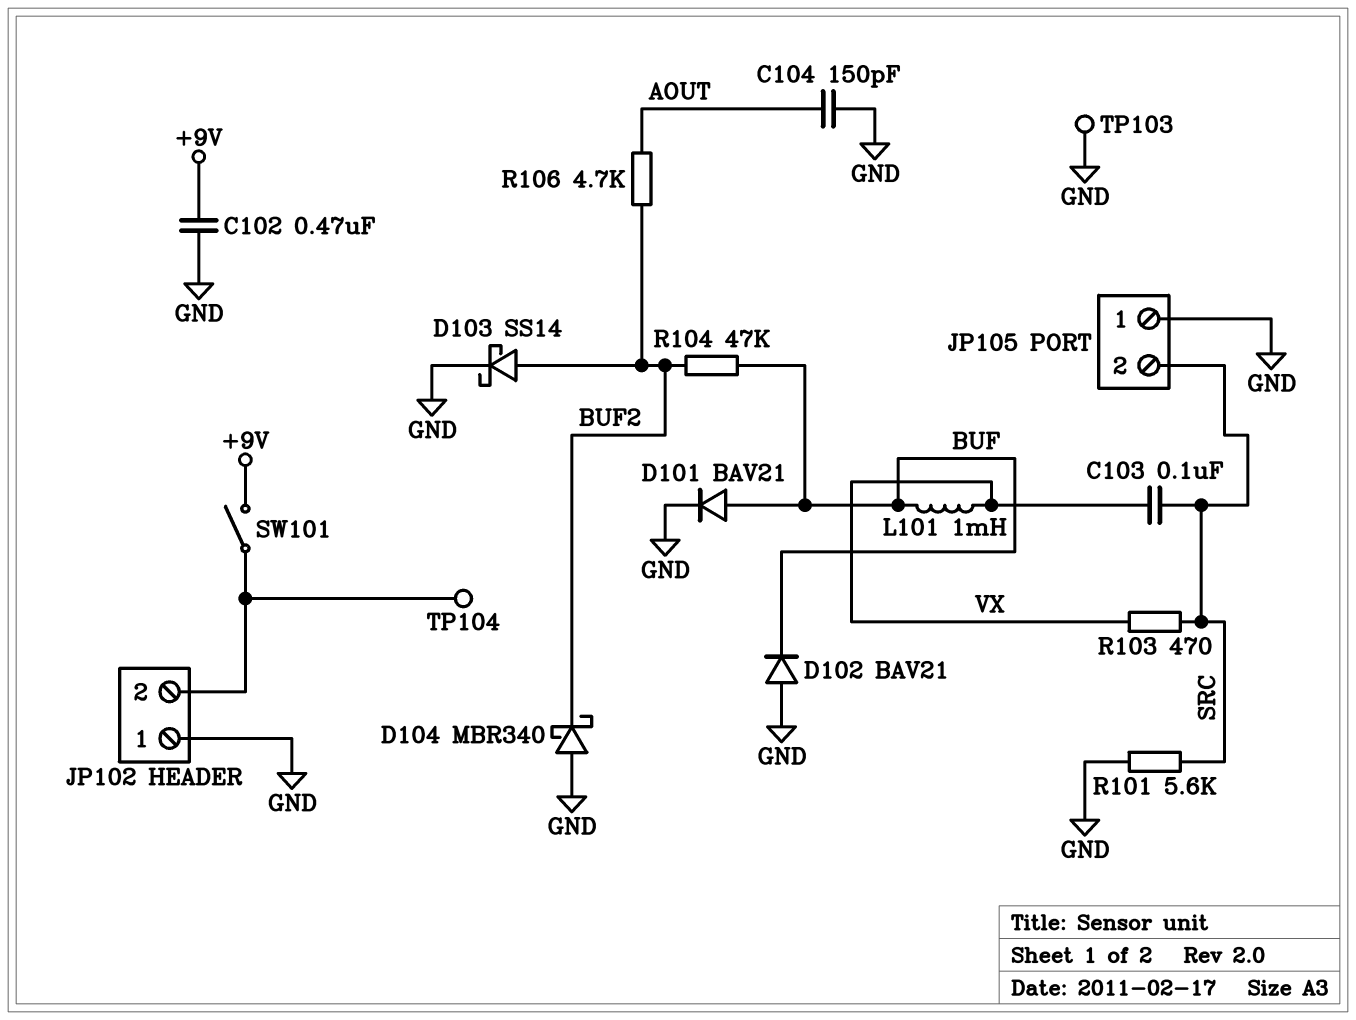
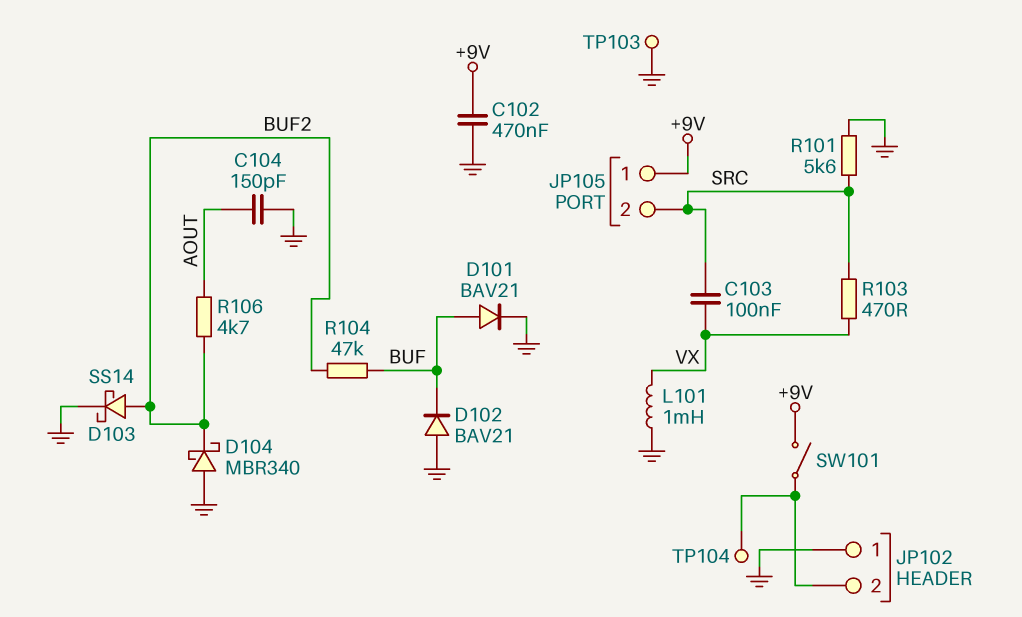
JP105 pin 1: GND -> +9V
L101: 1mH (BUF, VX) -> 1mH (GND, VX)

